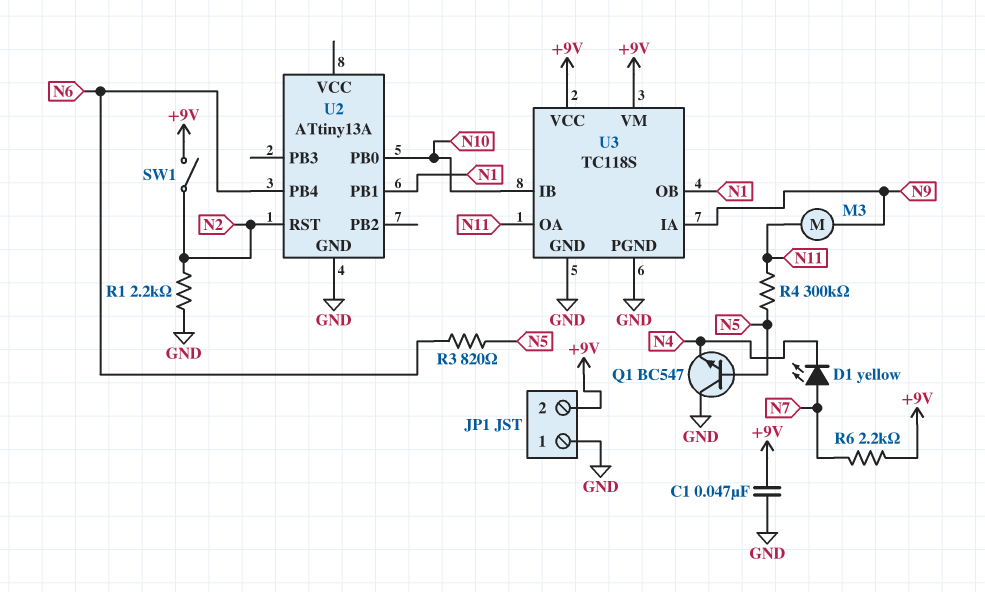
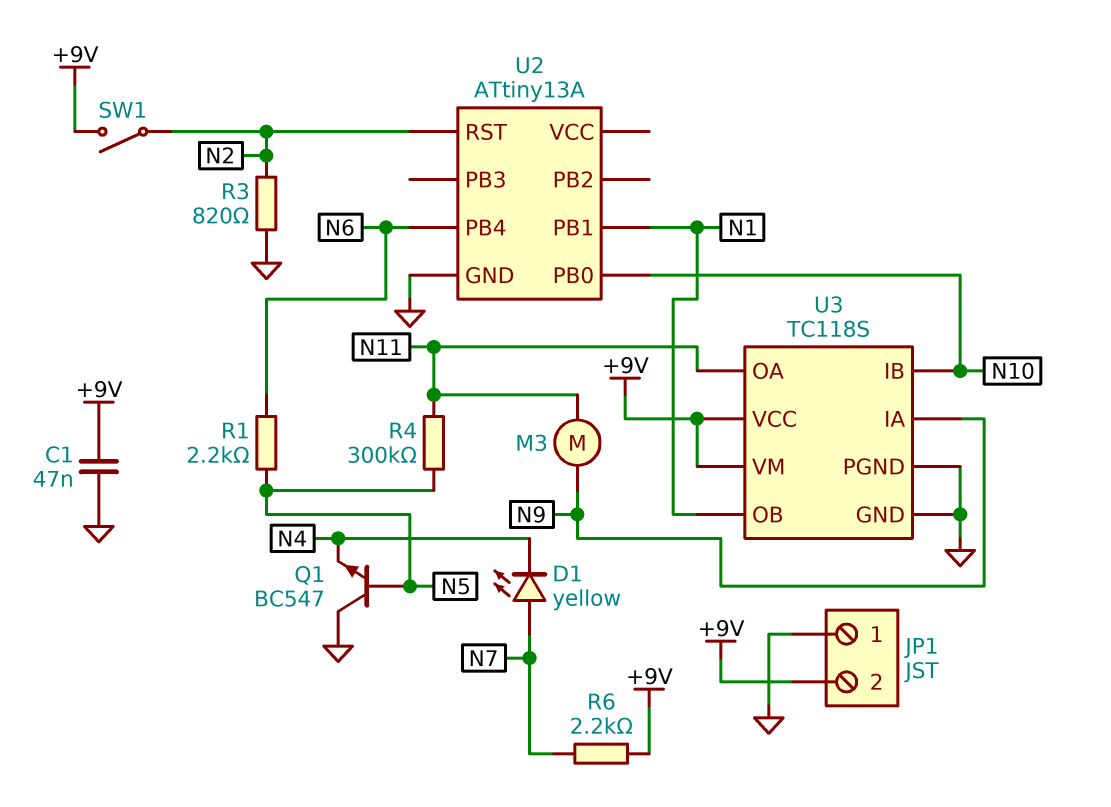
R1: 2.2k (GND, N2) -> 2.2k (N5, N6)
R3: 820 (N5, N6) -> 820 (GND, N2)

